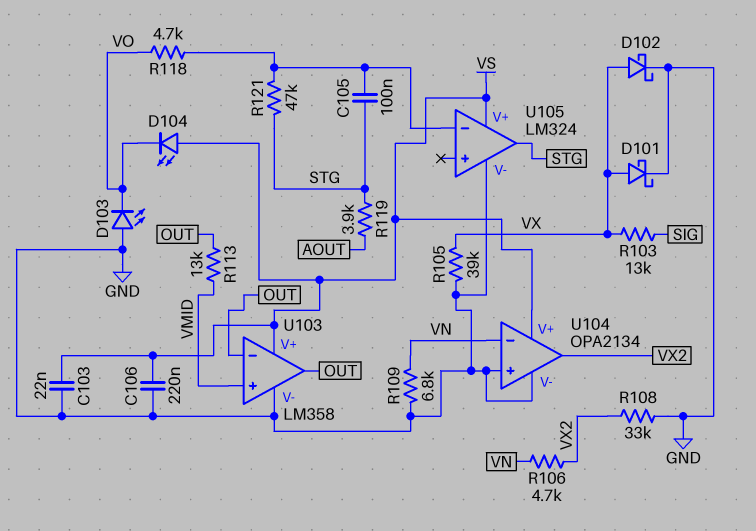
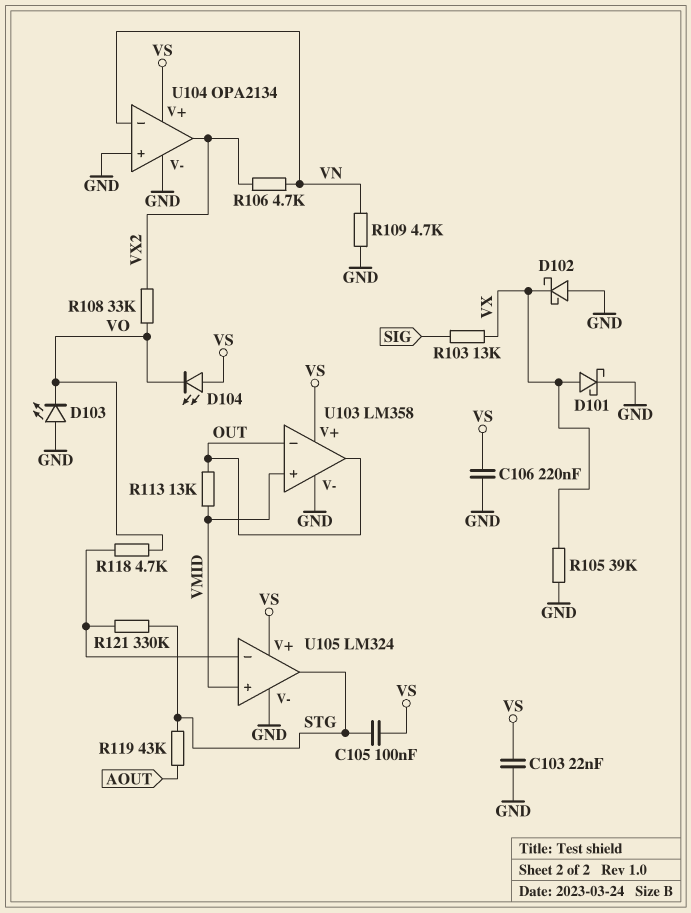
C105: 100nF (STG, U105/in-) -> 100nF (STG, VS)
D102: schottky (A VX, K GND) -> schottky (A GND, K VX)
R108: 33k (GND, VX2) -> 33k (VO, VX2)
R109: 6.8k (GND, VN) -> 4.7k (GND, VN)
R119: 3.9k (AOUT, STG) -> 43k (AOUT, STG)
R121: 47k (STG, U105/in-) -> 330k (STG, U105/in-)
U105 pin in+: none -> VMID

